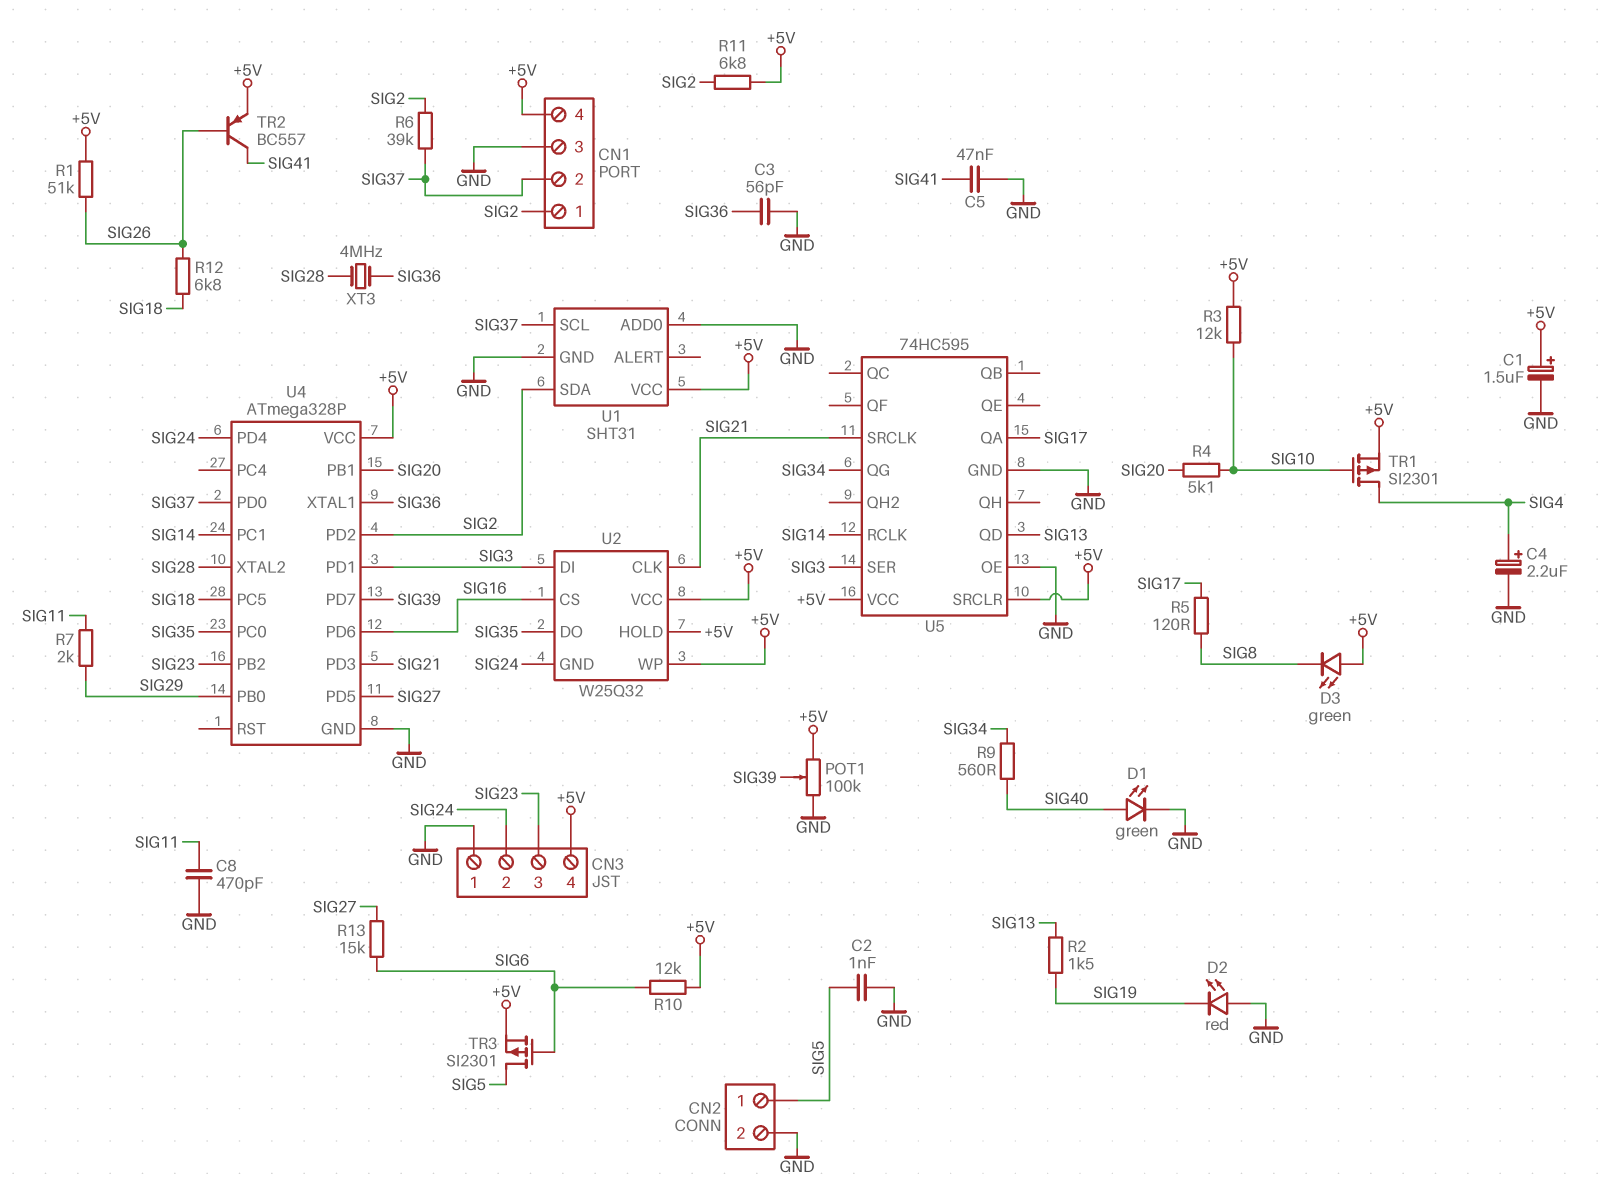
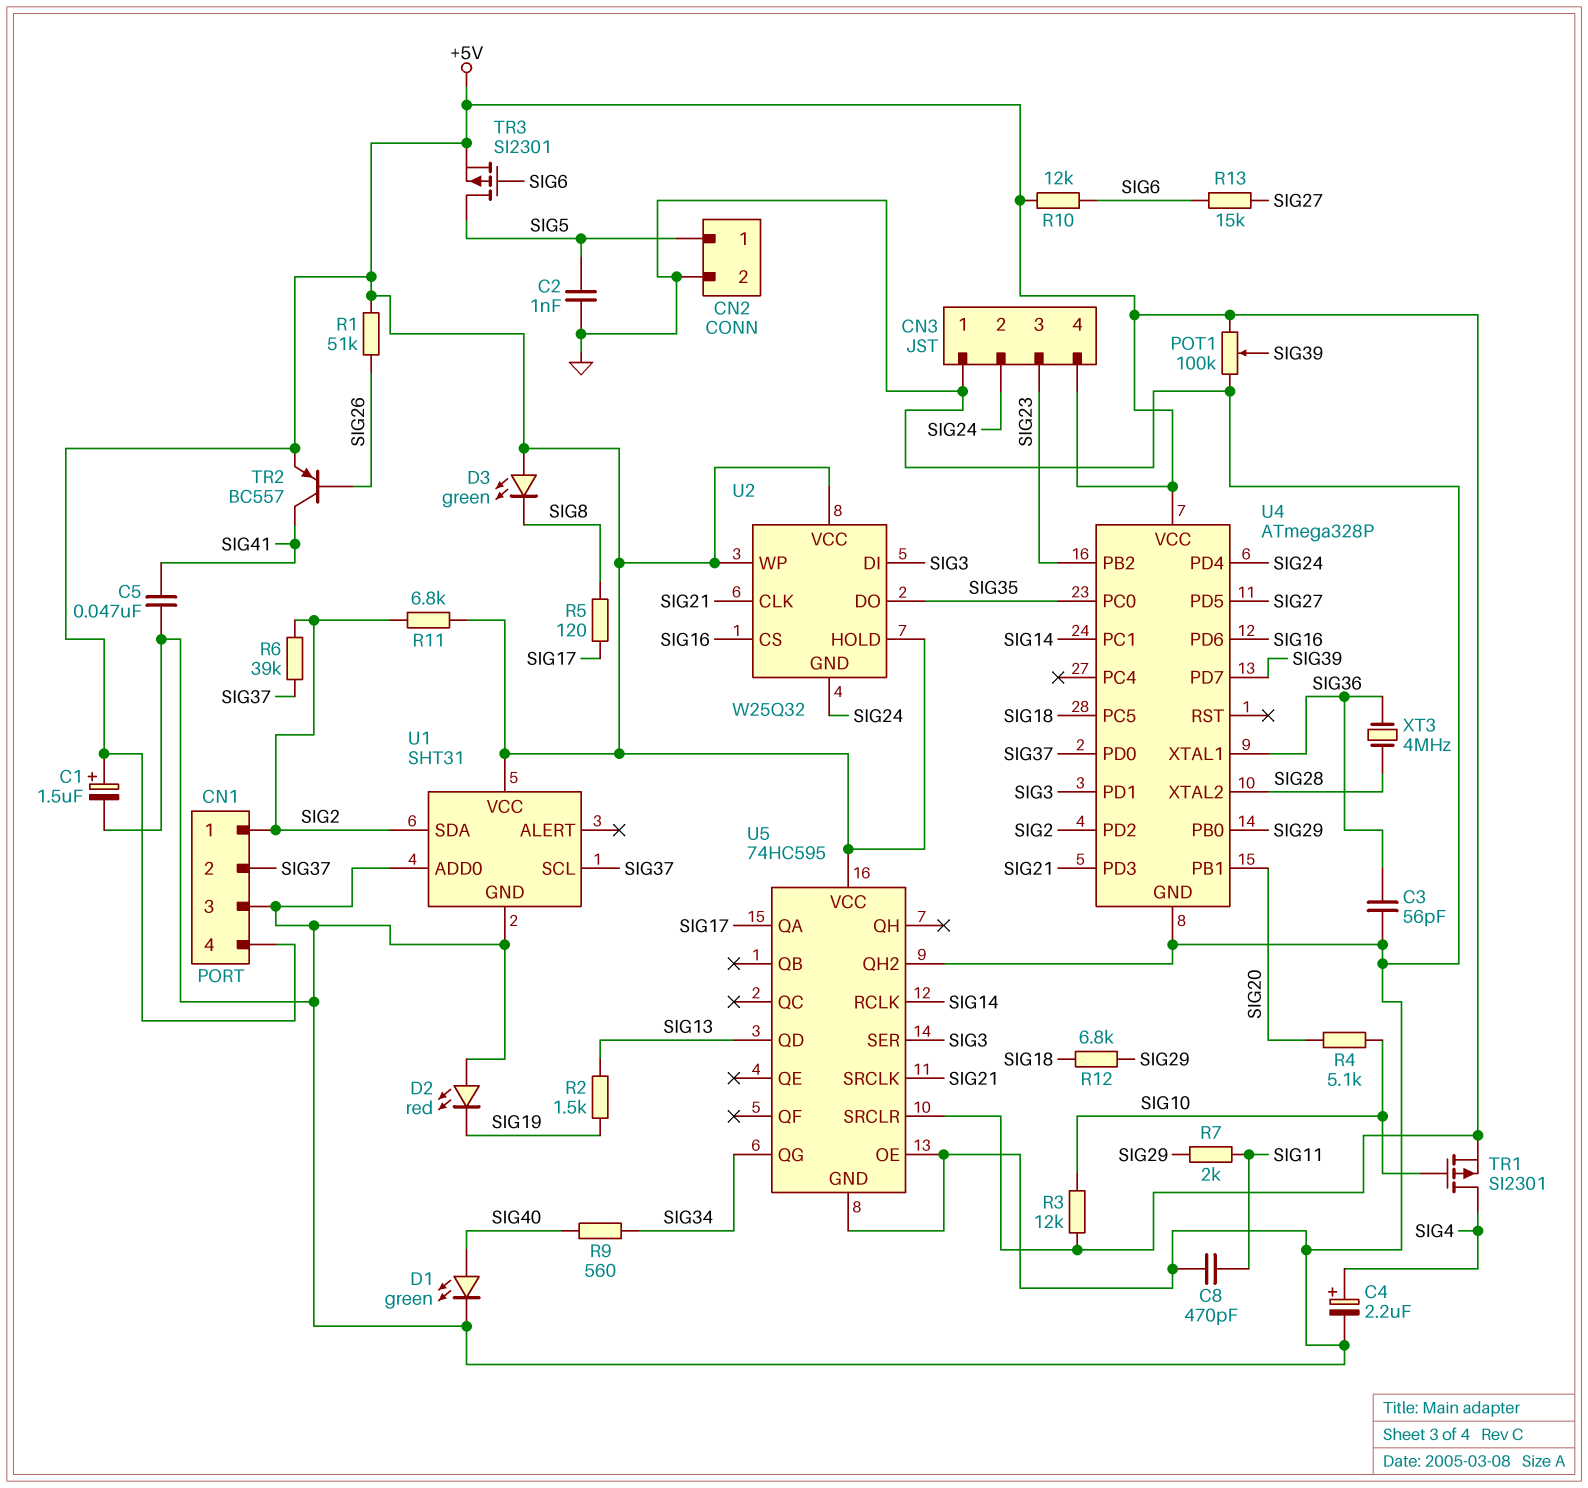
R12: 6.8k (SIG18, SIG26) -> 6.8k (SIG18, SIG29)
U5 pin QH2: none -> GND

